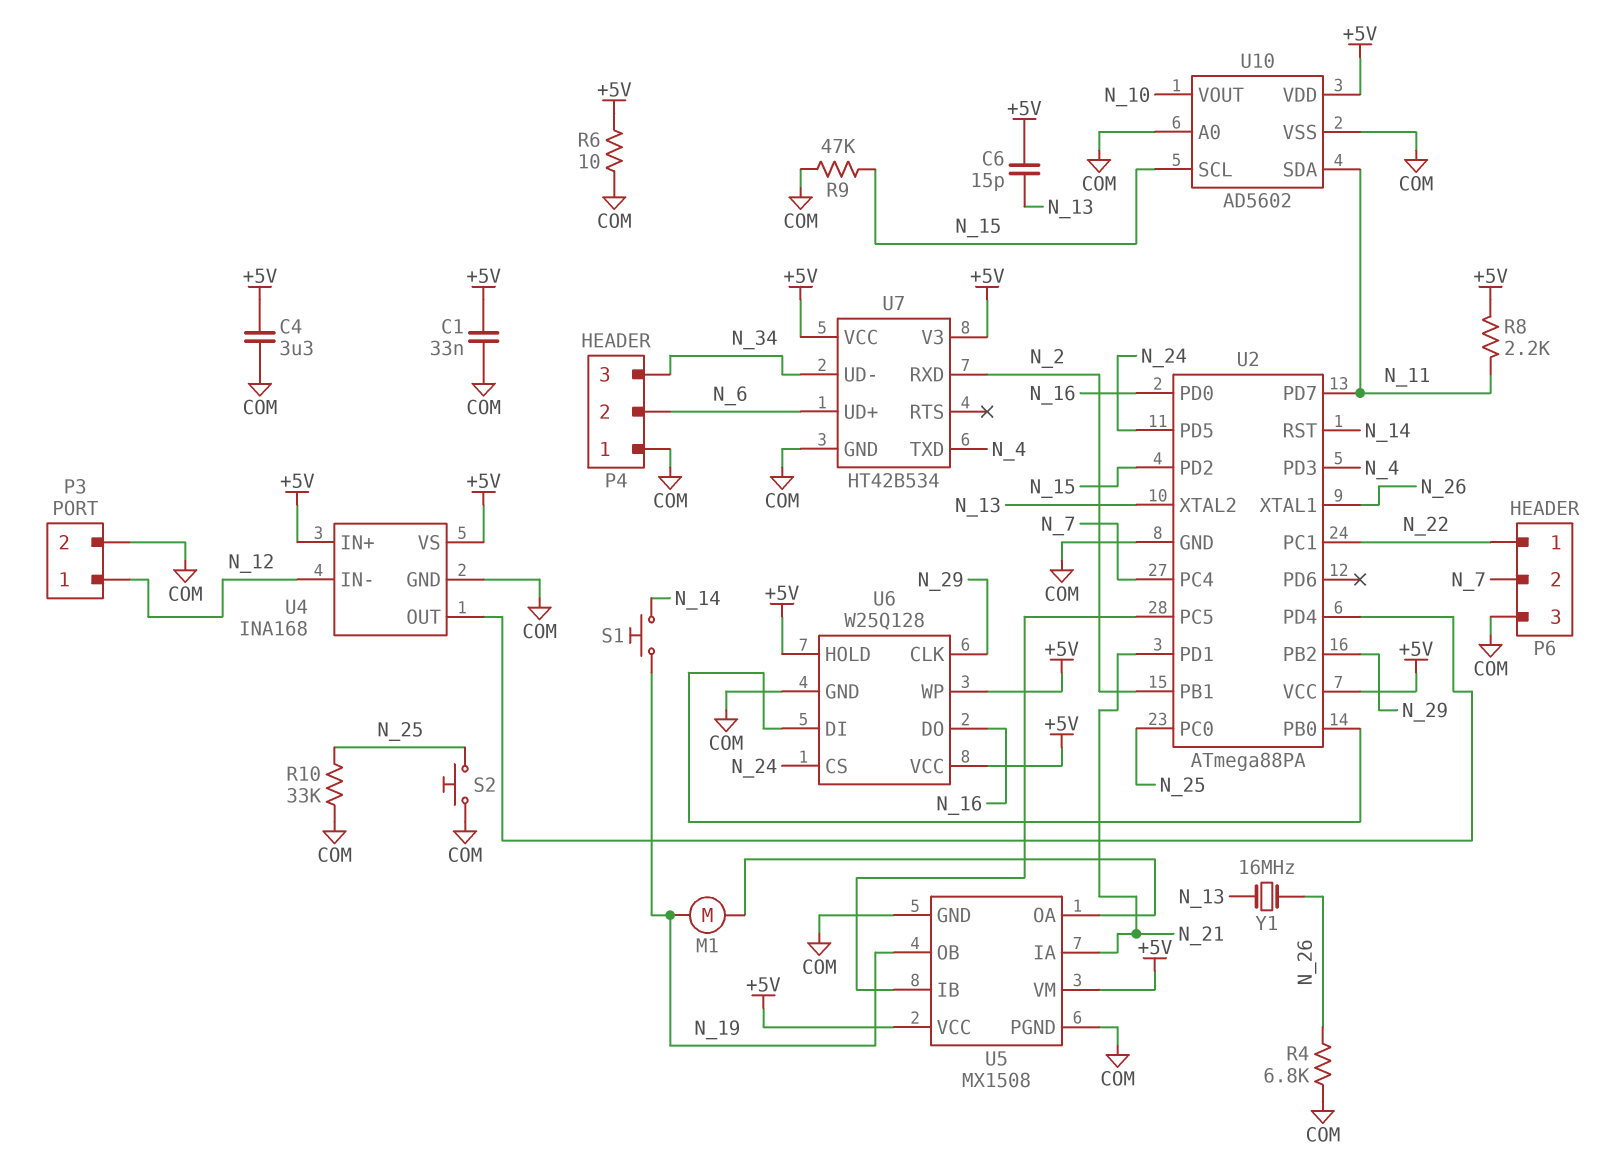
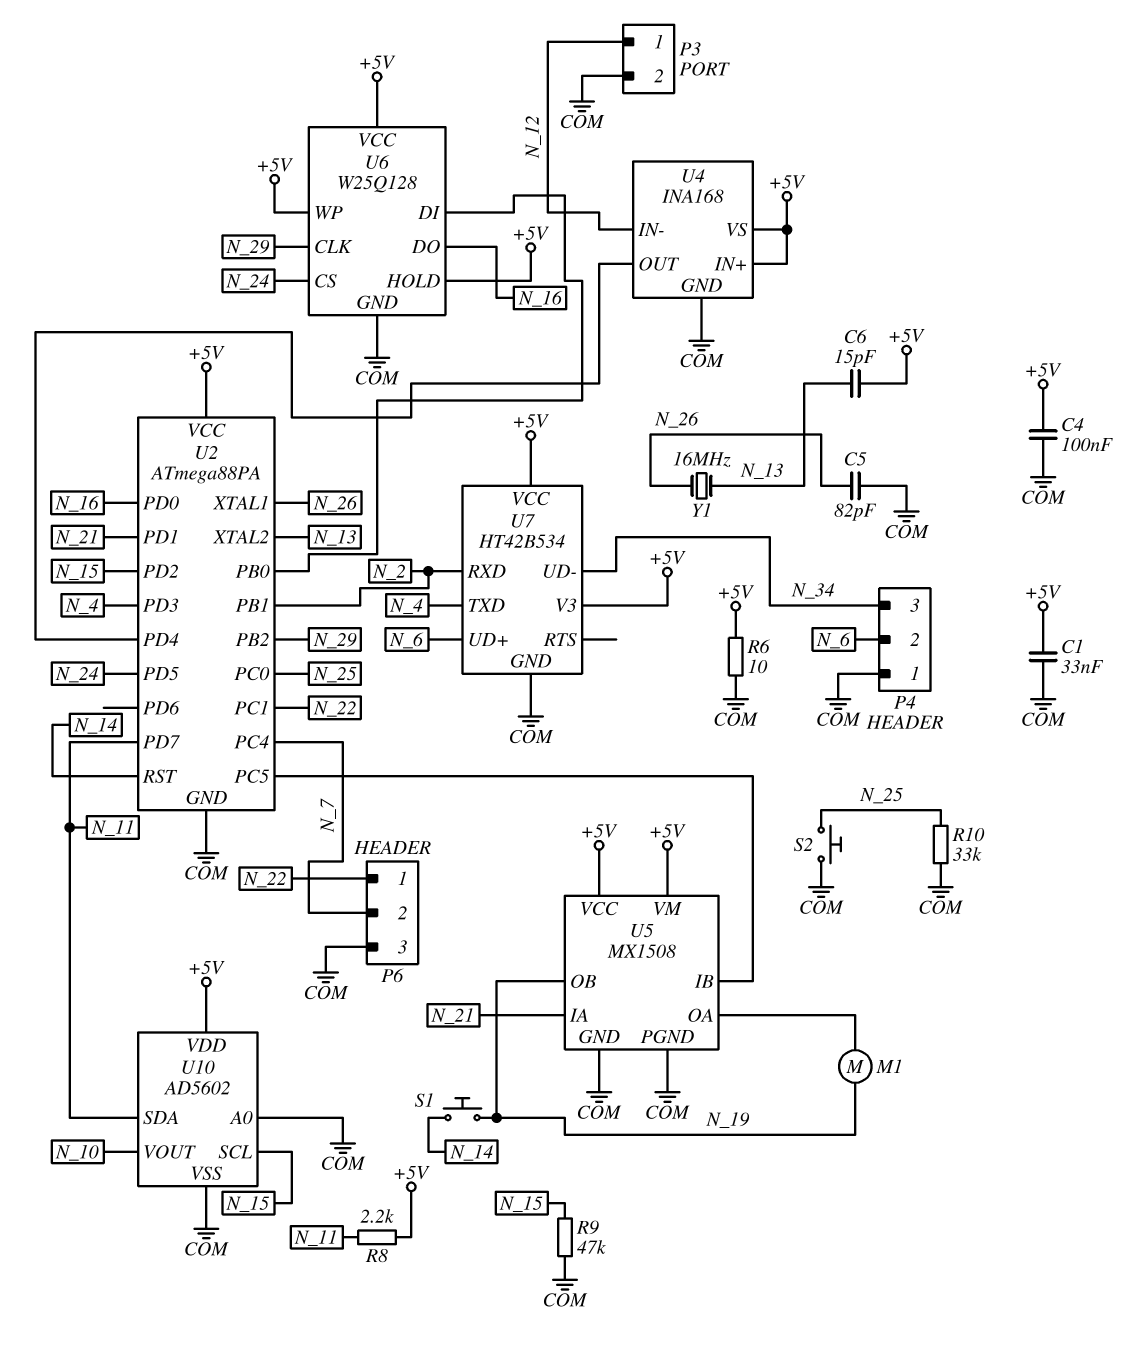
C4: 3.3uF (+5V, COM) -> 100nF (+5V, COM)
C5: none -> 82pF (COM, N_26)
R4: 6.8k (COM, N_26) -> none

